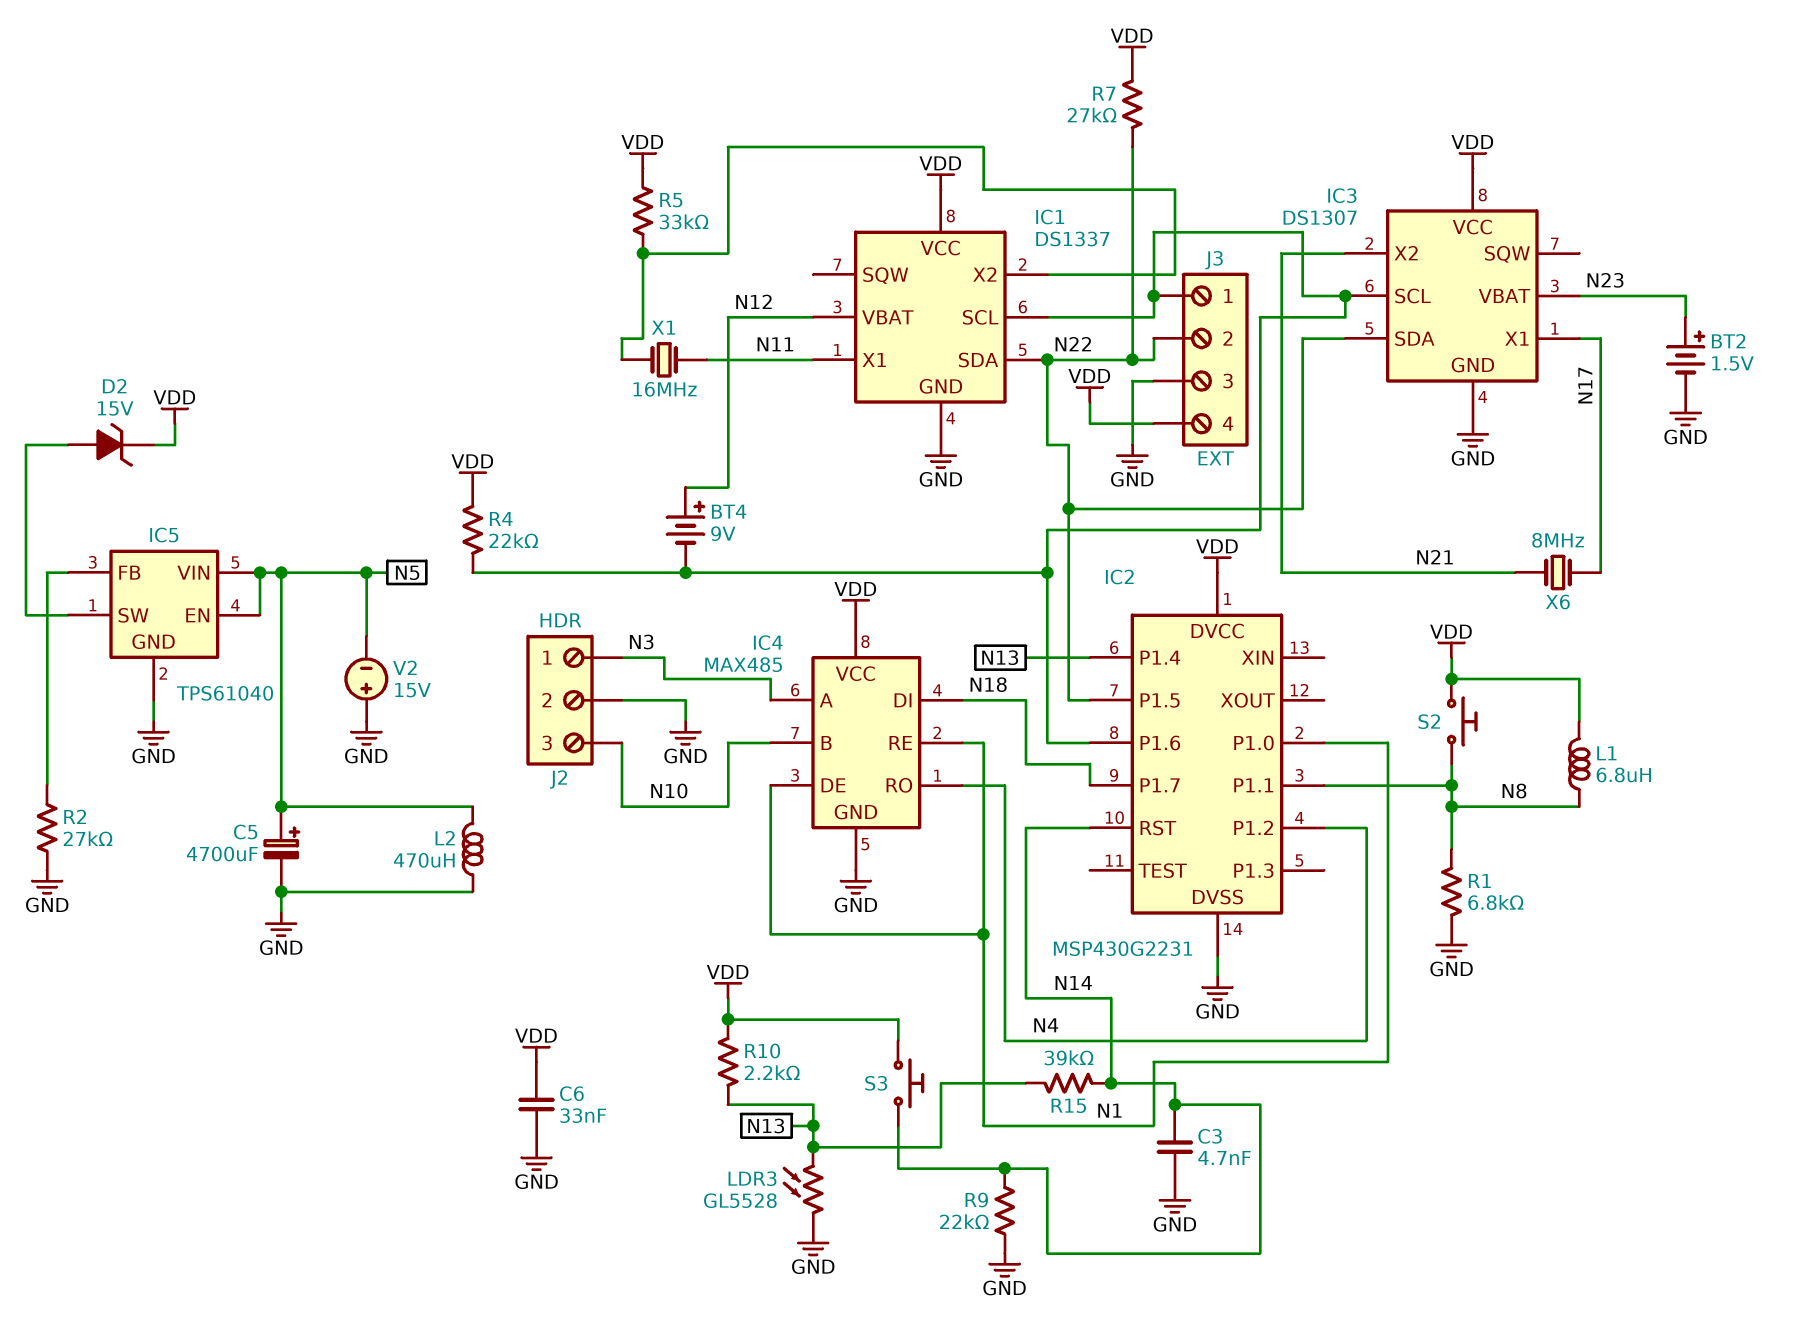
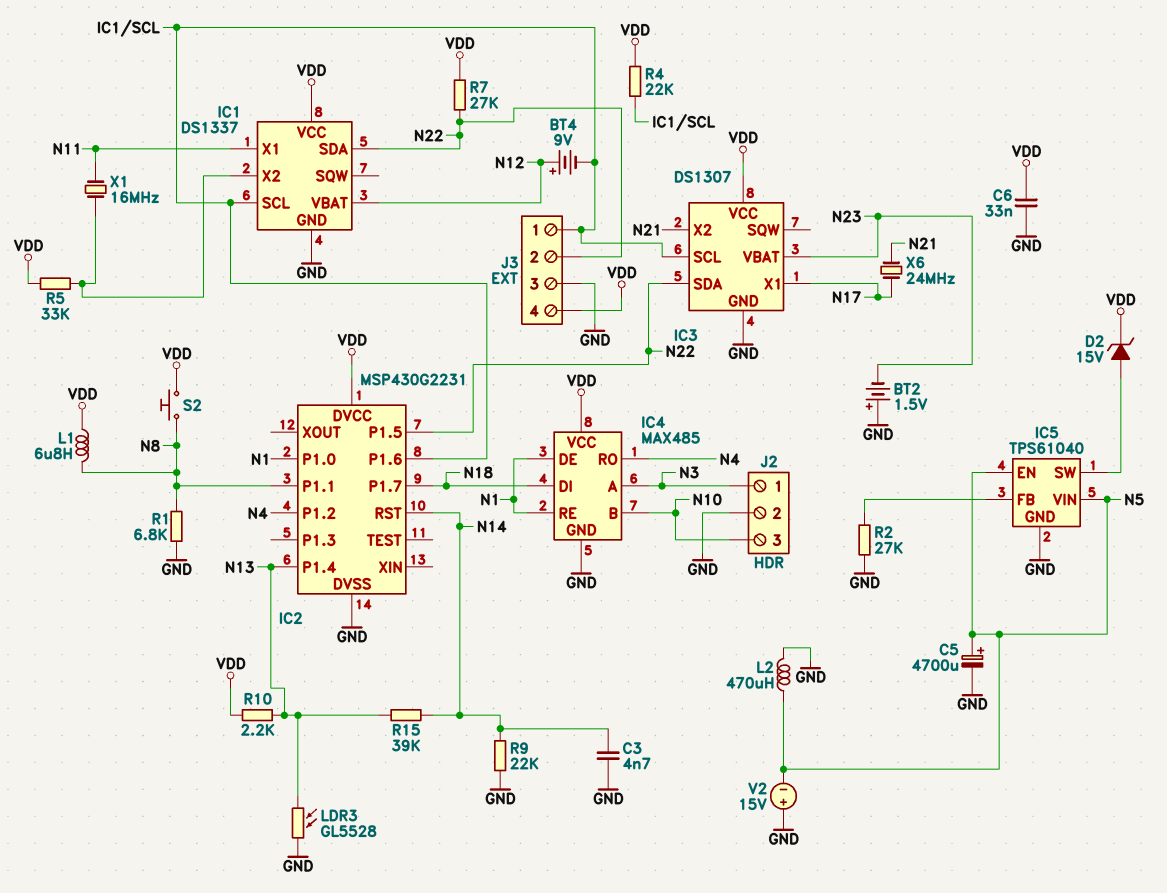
BT2: 1.5V (plus N23, minus GND) -> 1.5V (plus GND, minus N23)
S3: button (N14, VDD) -> none
X6: 8MHz (N17, N21) -> 24MHz (N17, N21)

